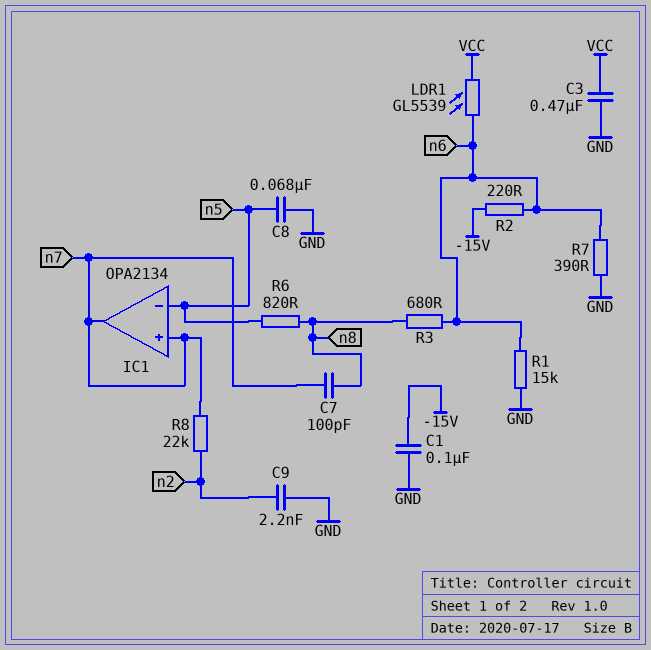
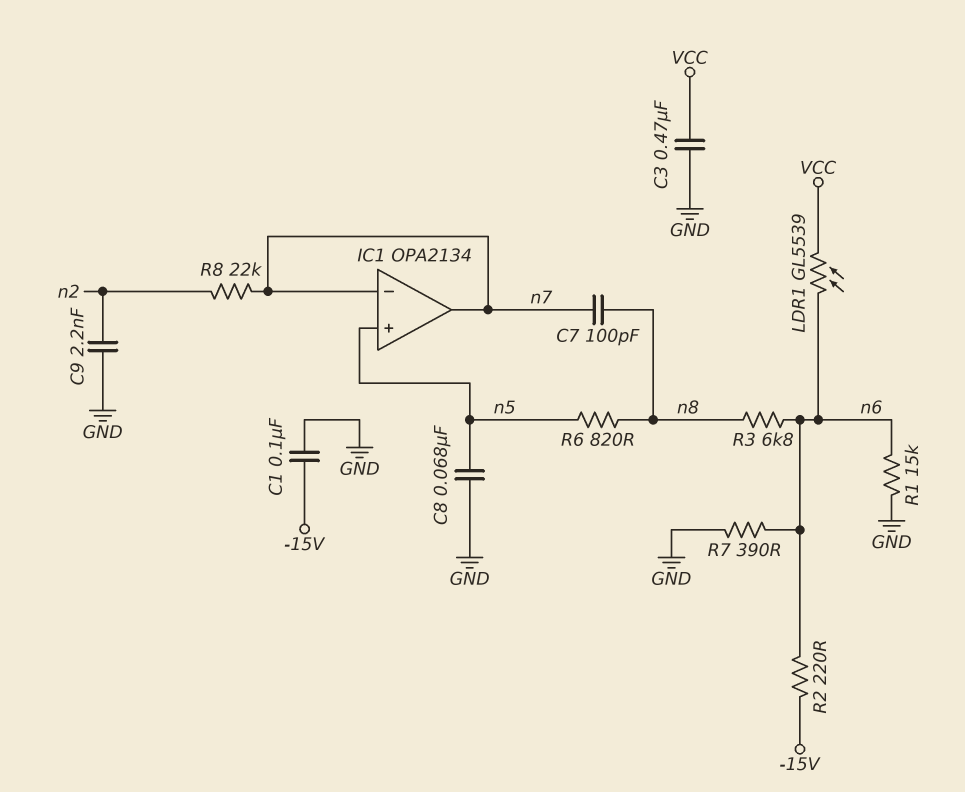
IC1 pin in+: n7 -> n5
IC1 pin in-: n5 -> n7
R3: 680 (n6, n8) -> 6.8k (n6, n8)

